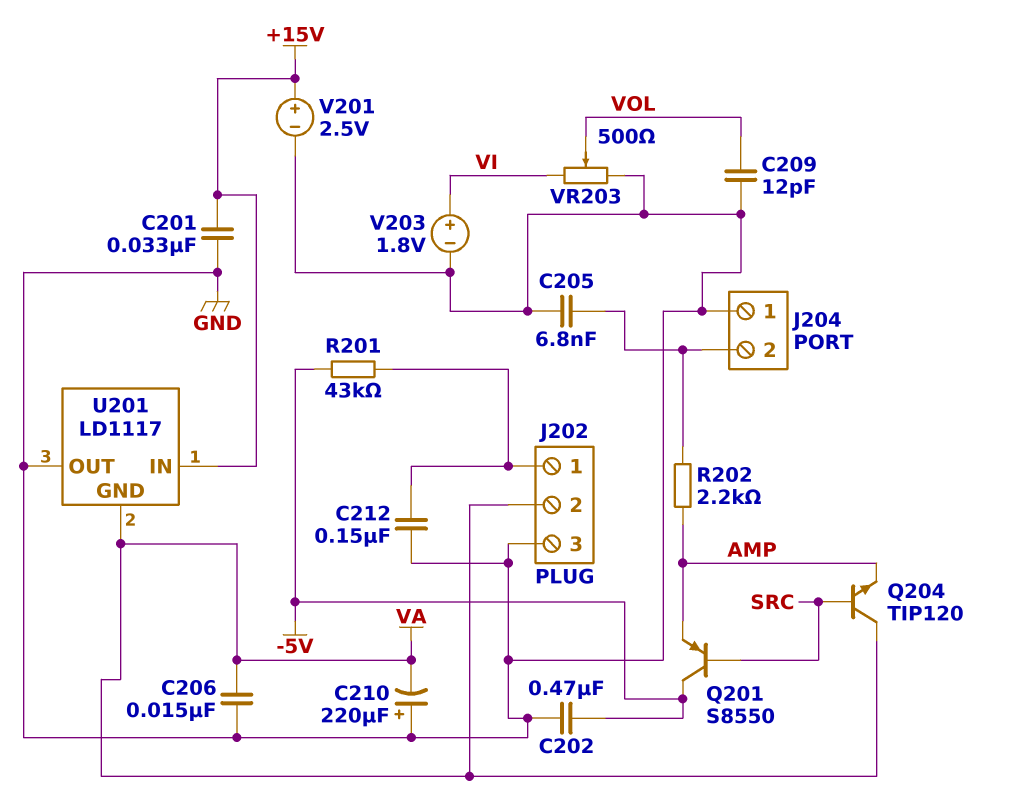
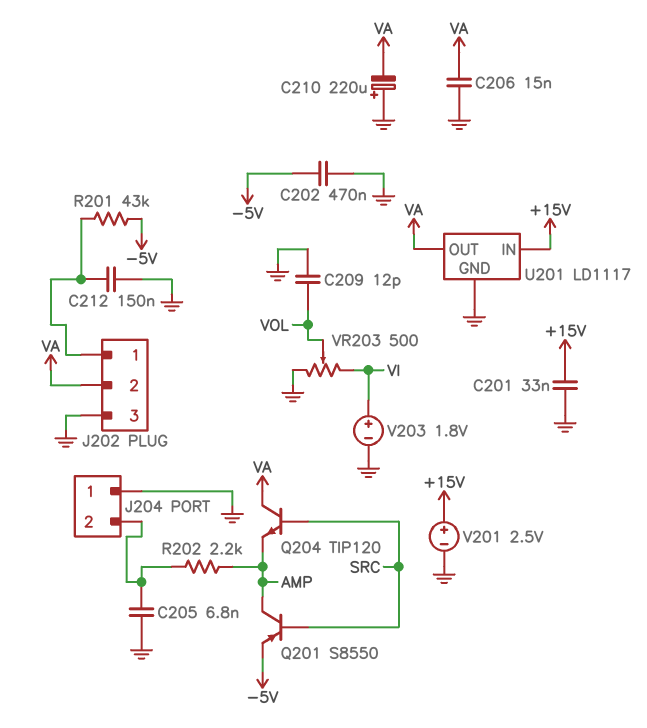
Q201: PNP S8550 (B SRC, C -5V, E AMP) -> PNP S8550 (B SRC, C AMP, E -5V)
U201 pin GND: VA -> GND
U201 pin OUT: GND -> VA

